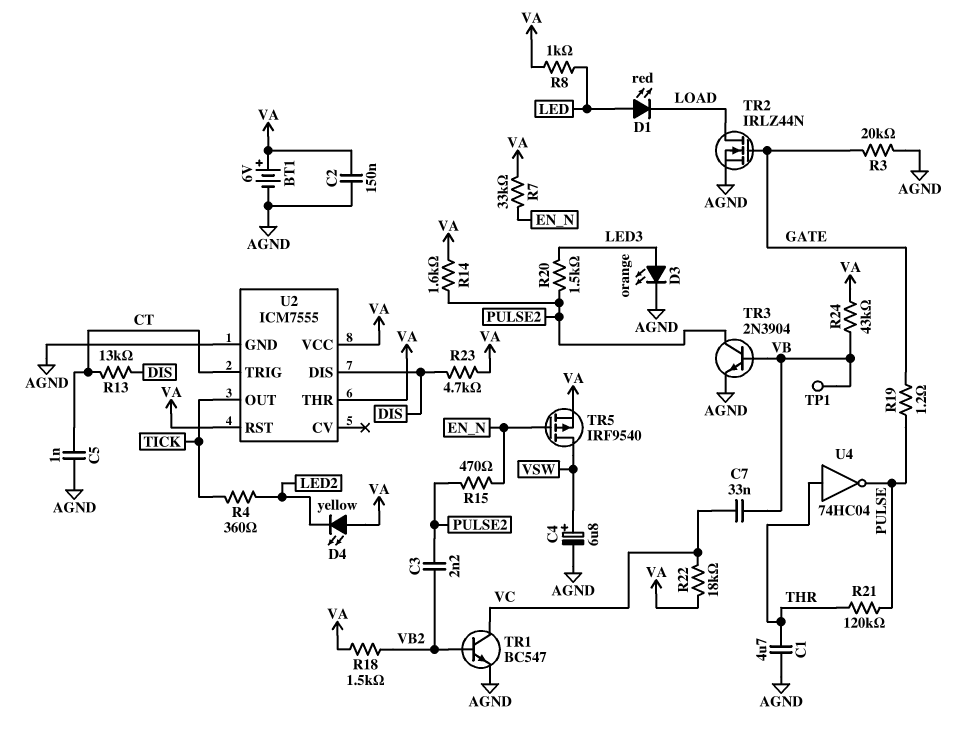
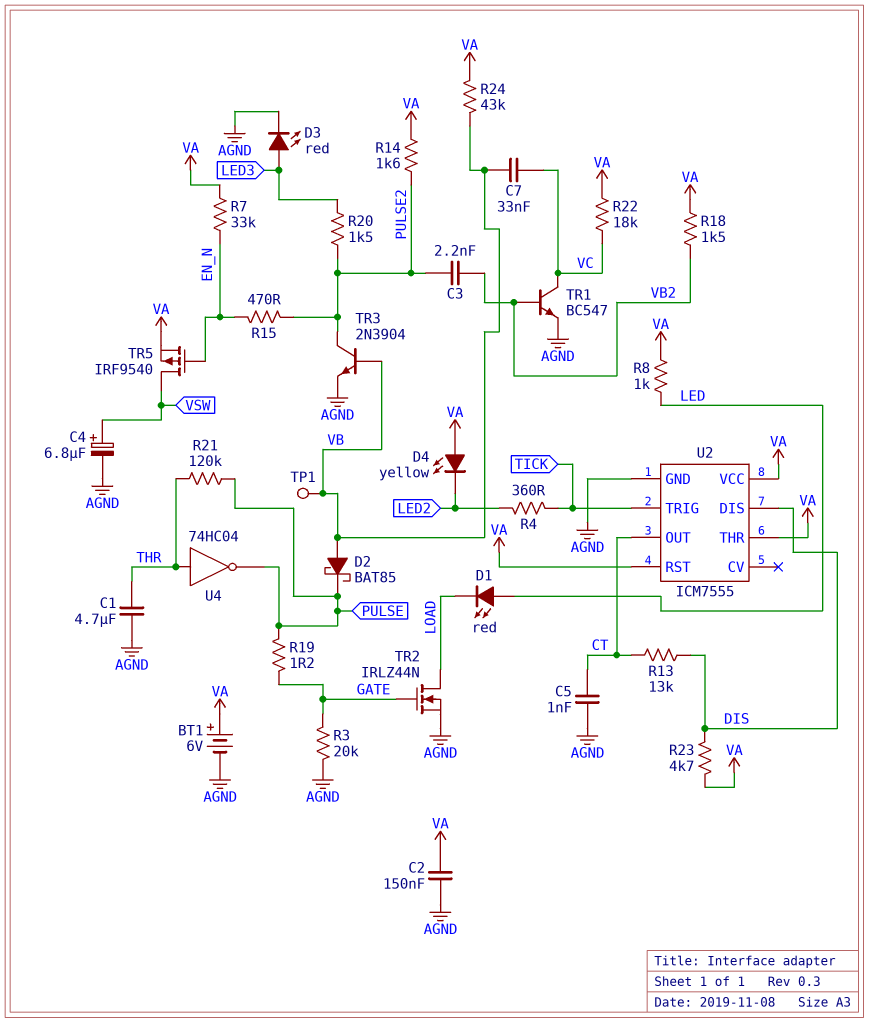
D2: none -> schottky BAT85 (A VB, K PULSE)
D3: LED orange (A LED3, K AGND) -> LED red (A LED3, K AGND)
U2 pin OUT: TICK -> CT
U2 pin TRIG: CT -> TICK

